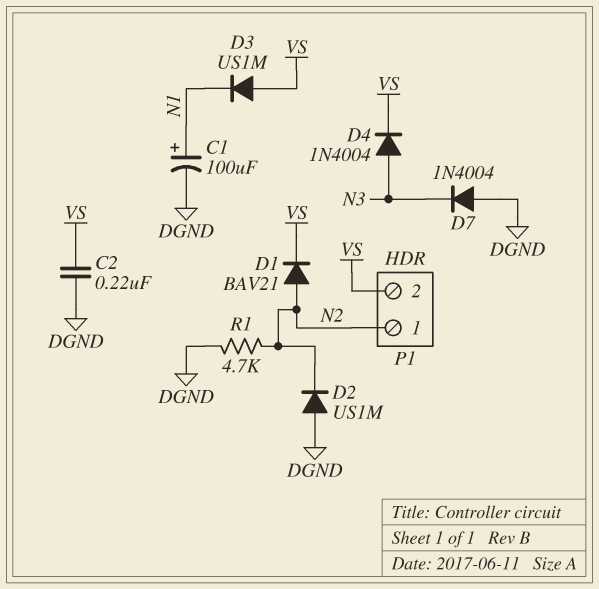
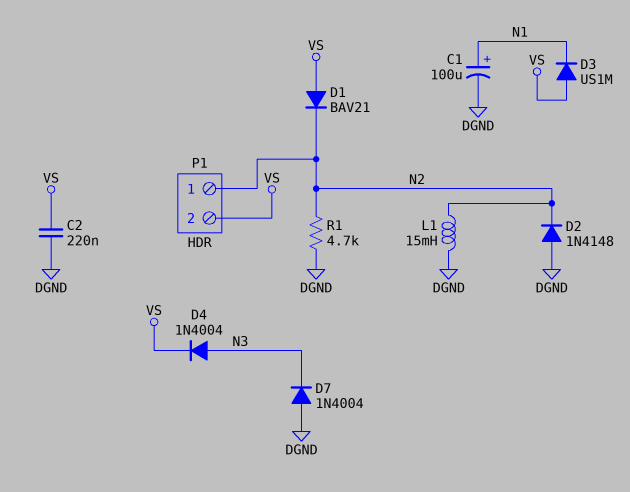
D1: diode BAV21 (A N2, K VS) -> diode BAV21 (A VS, K N2)
D2: diode US1M (A DGND, K N2) -> diode 1N4148 (A DGND, K N2)
L1: none -> 15mH (DGND, N2)

